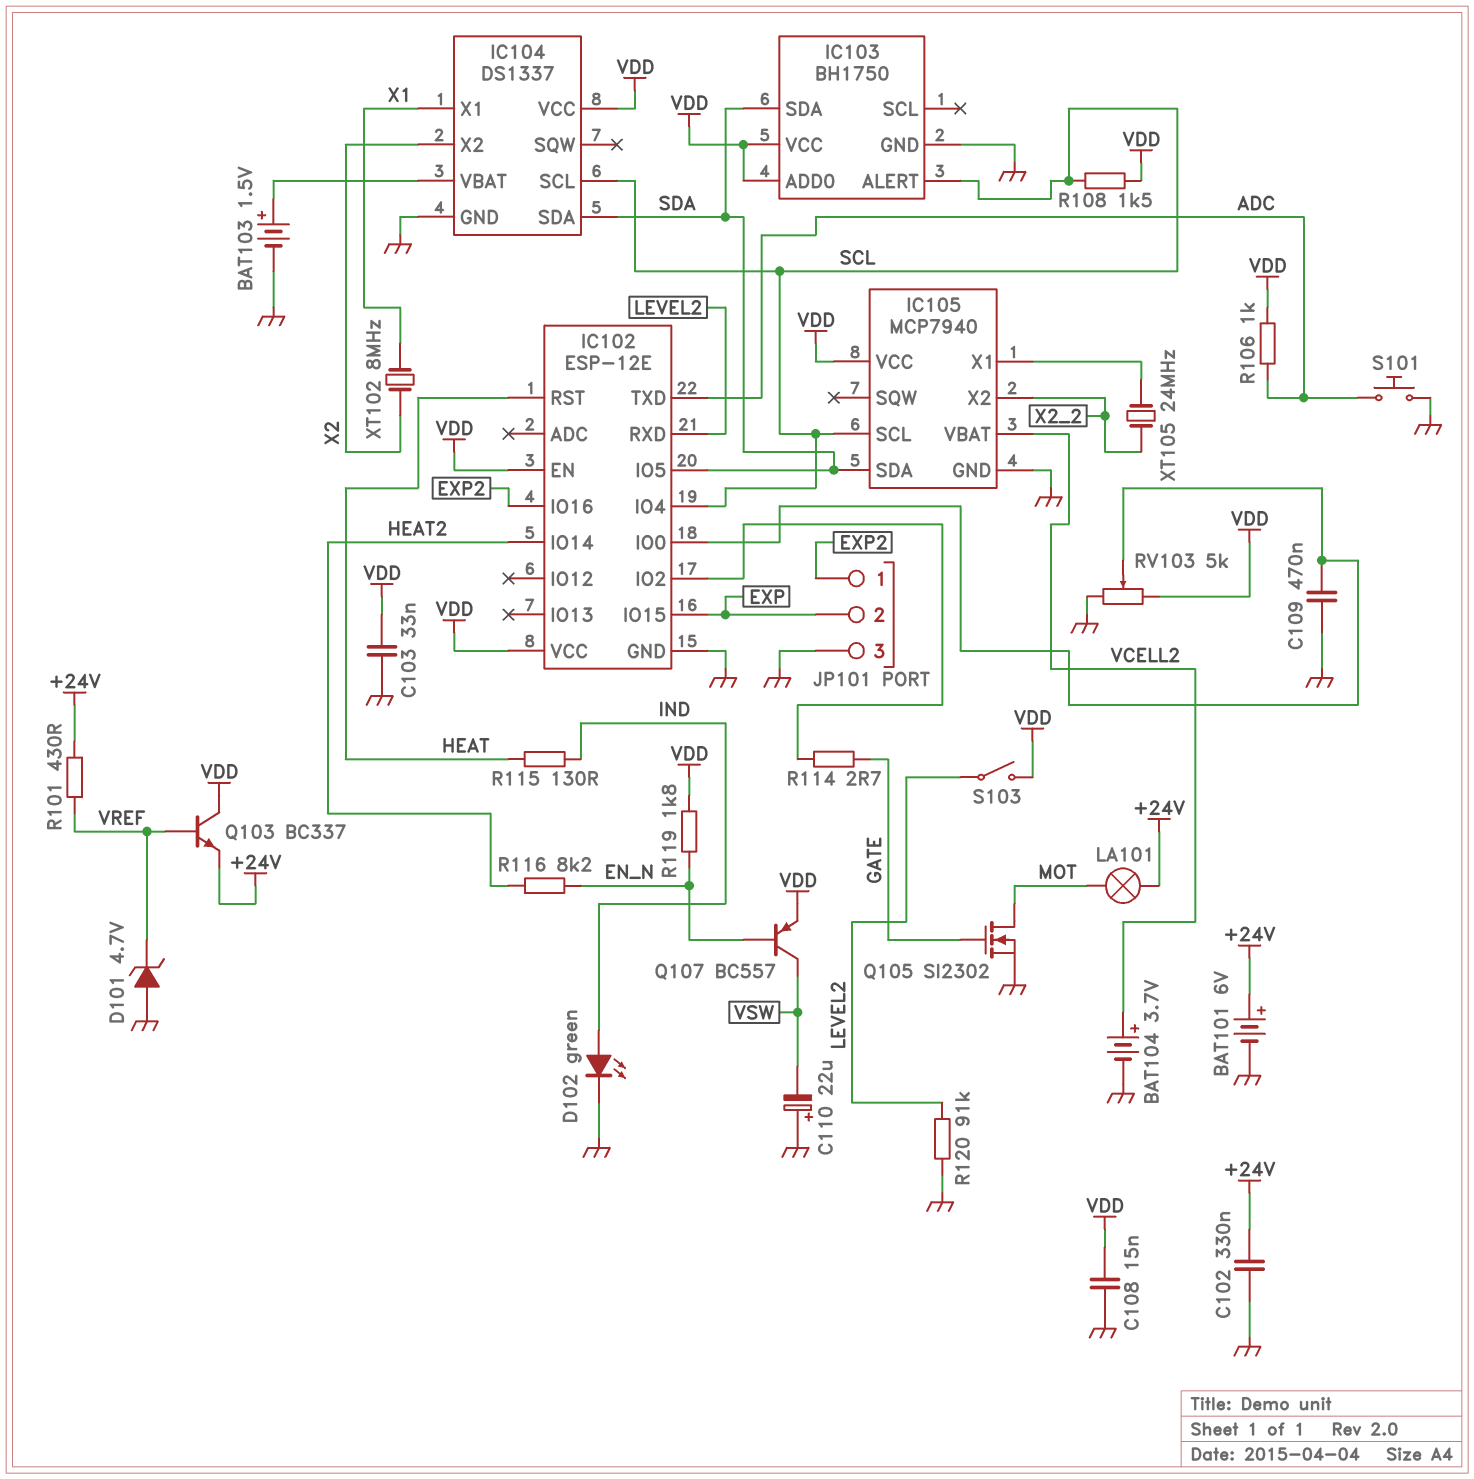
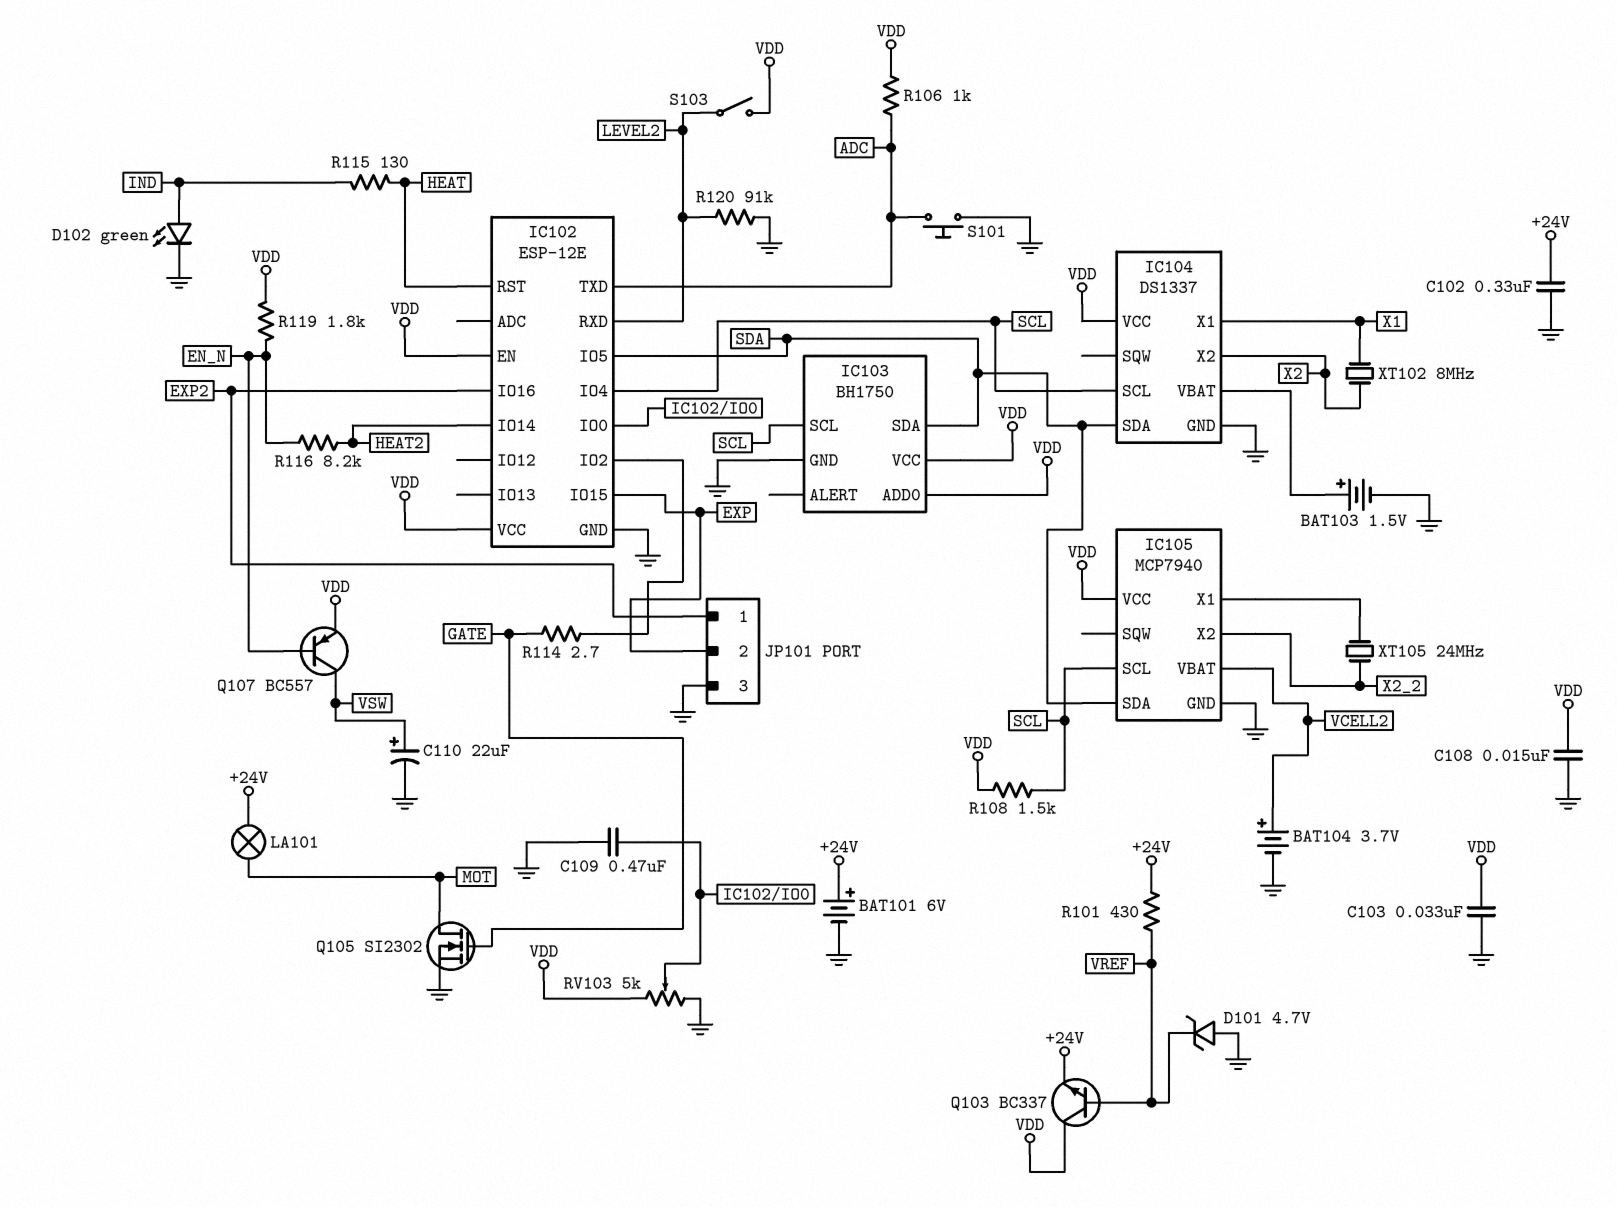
C110: 22uF (plus GND, minus VSW) -> 22uF (plus VSW, minus GND)
IC103 pin ALERT: SCL -> none
IC103 pin SCL: none -> SCL

